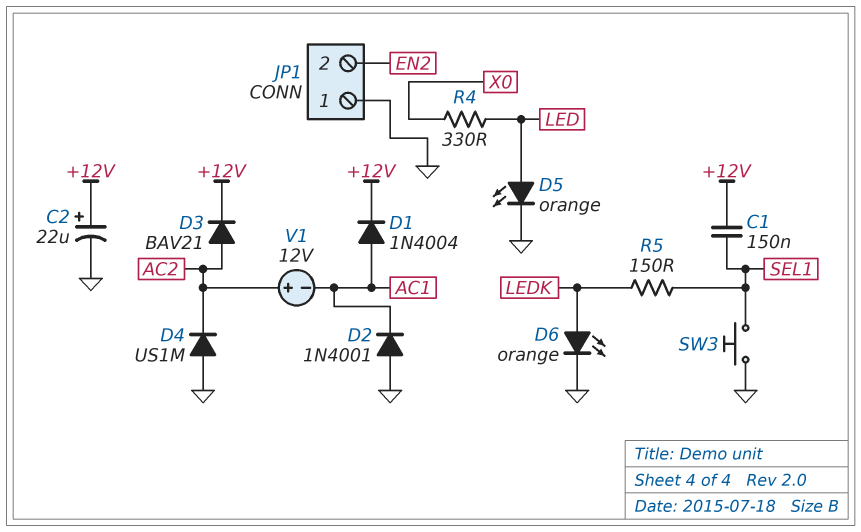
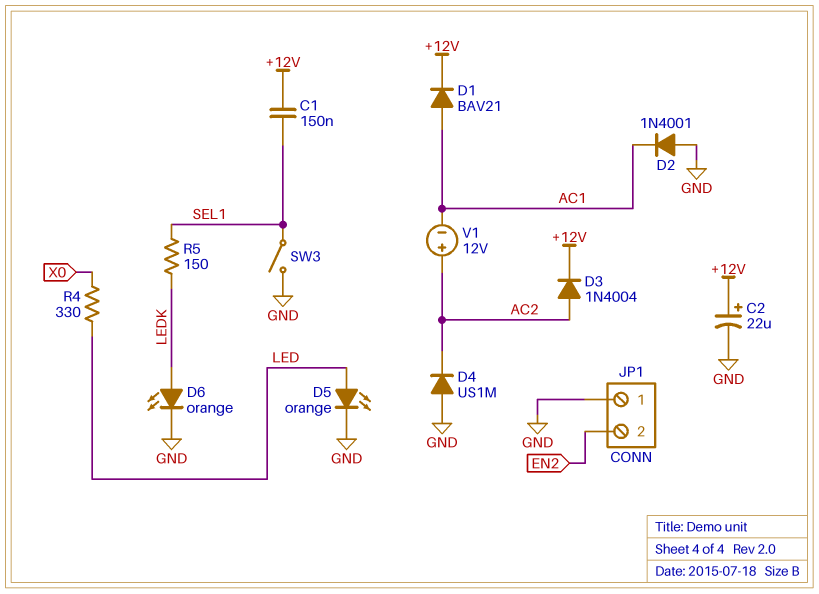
D1: diode 1N4004 (A AC1, K +12V) -> diode BAV21 (A AC1, K +12V)
D3: diode BAV21 (A AC2, K +12V) -> diode 1N4004 (A AC2, K +12V)
SW3: button (GND, SEL1) -> switch (GND, SEL1)

